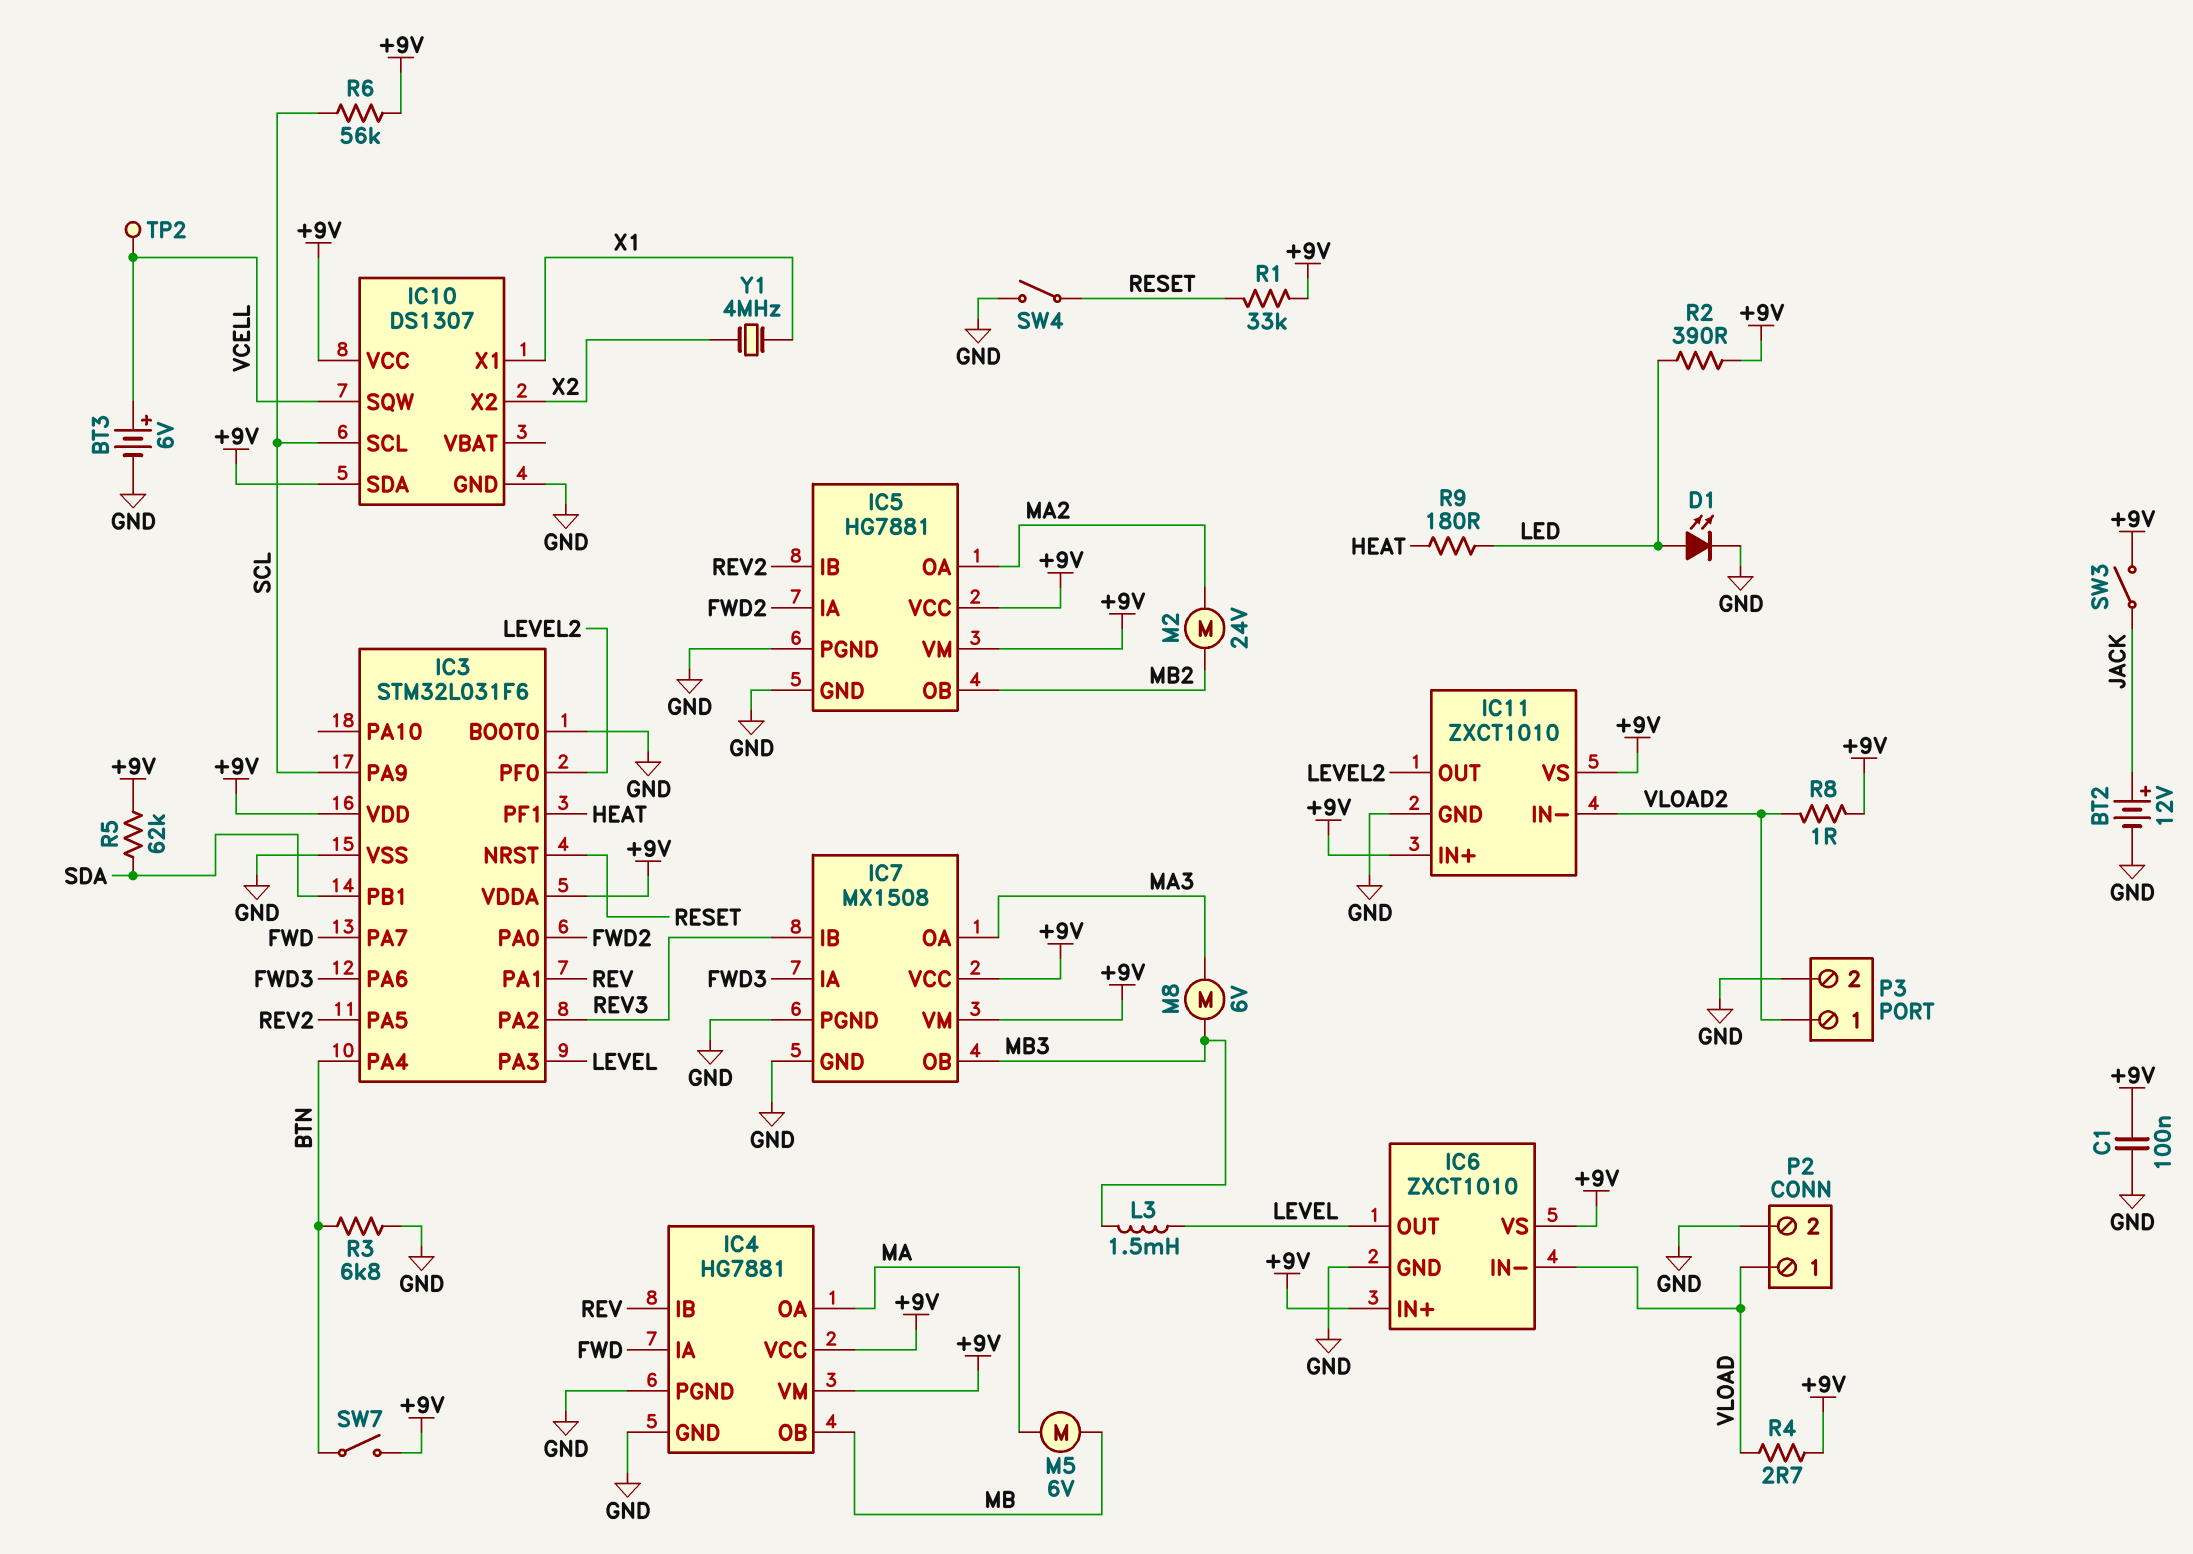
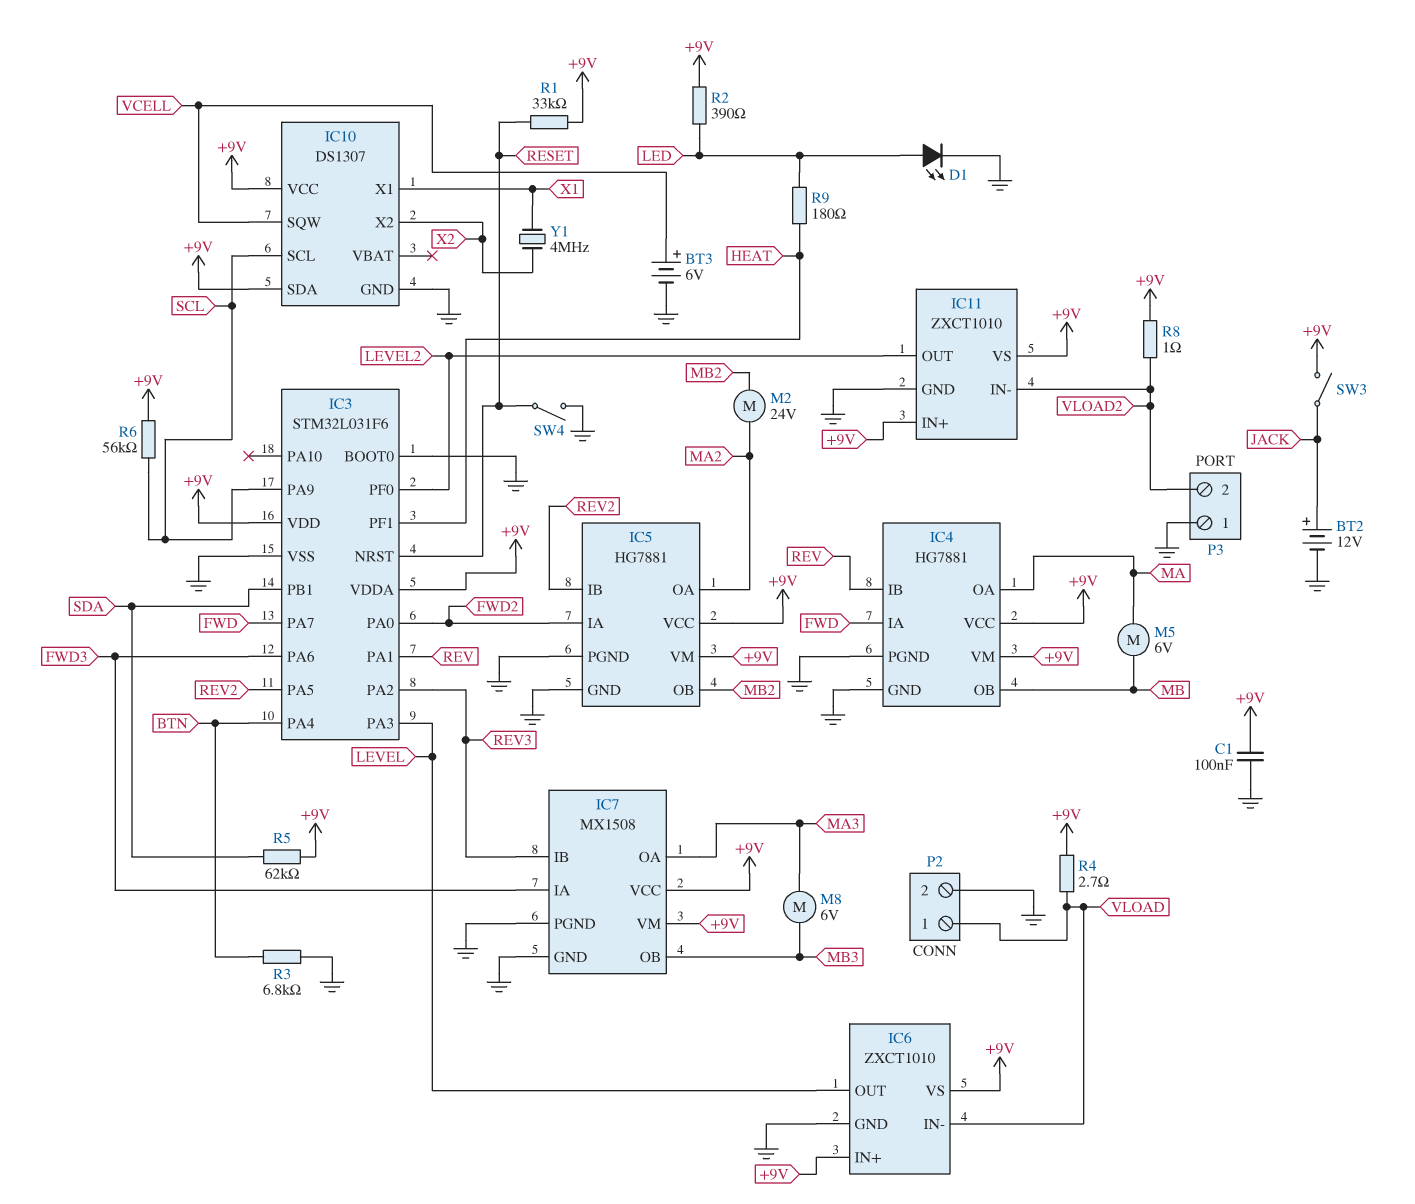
L3: 1.5mH (LEVEL, MB3) -> none
P3 pin 1: VLOAD2 -> GND
P3 pin 2: GND -> VLOAD2
SW7: switch (+9V, BTN) -> none
TP2: test point (VCELL) -> none

